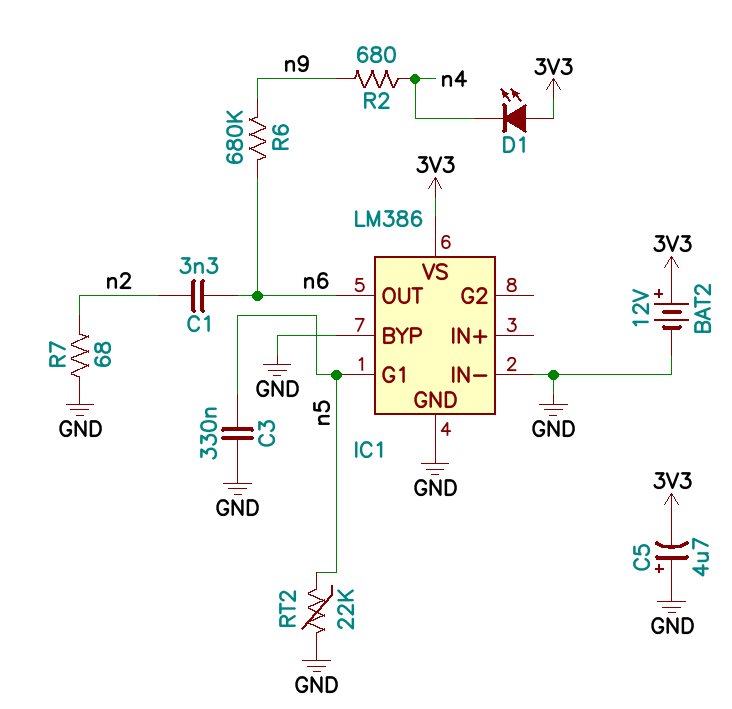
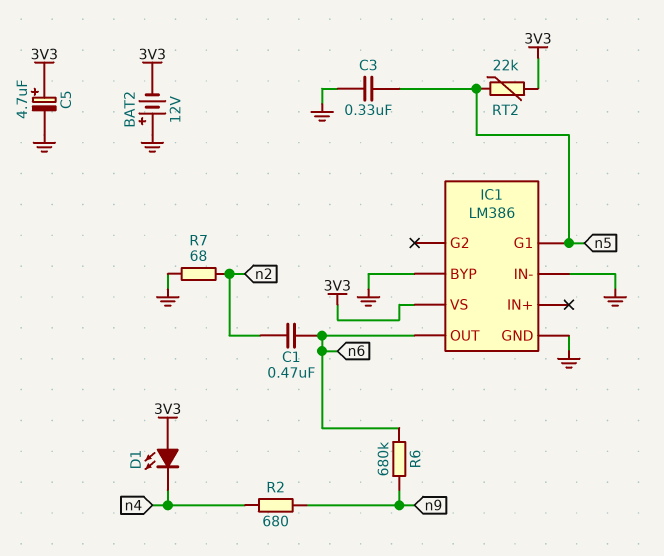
BAT2: 12V (plus 3V3, minus GND) -> 12V (plus GND, minus 3V3)
C1: 3.3nF (n2, n6) -> 470nF (n2, n6)
C5: 4.7uF (plus GND, minus 3V3) -> 4.7uF (plus 3V3, minus GND)
RT2: 22k (GND, n5) -> 22k (3V3, n5)

